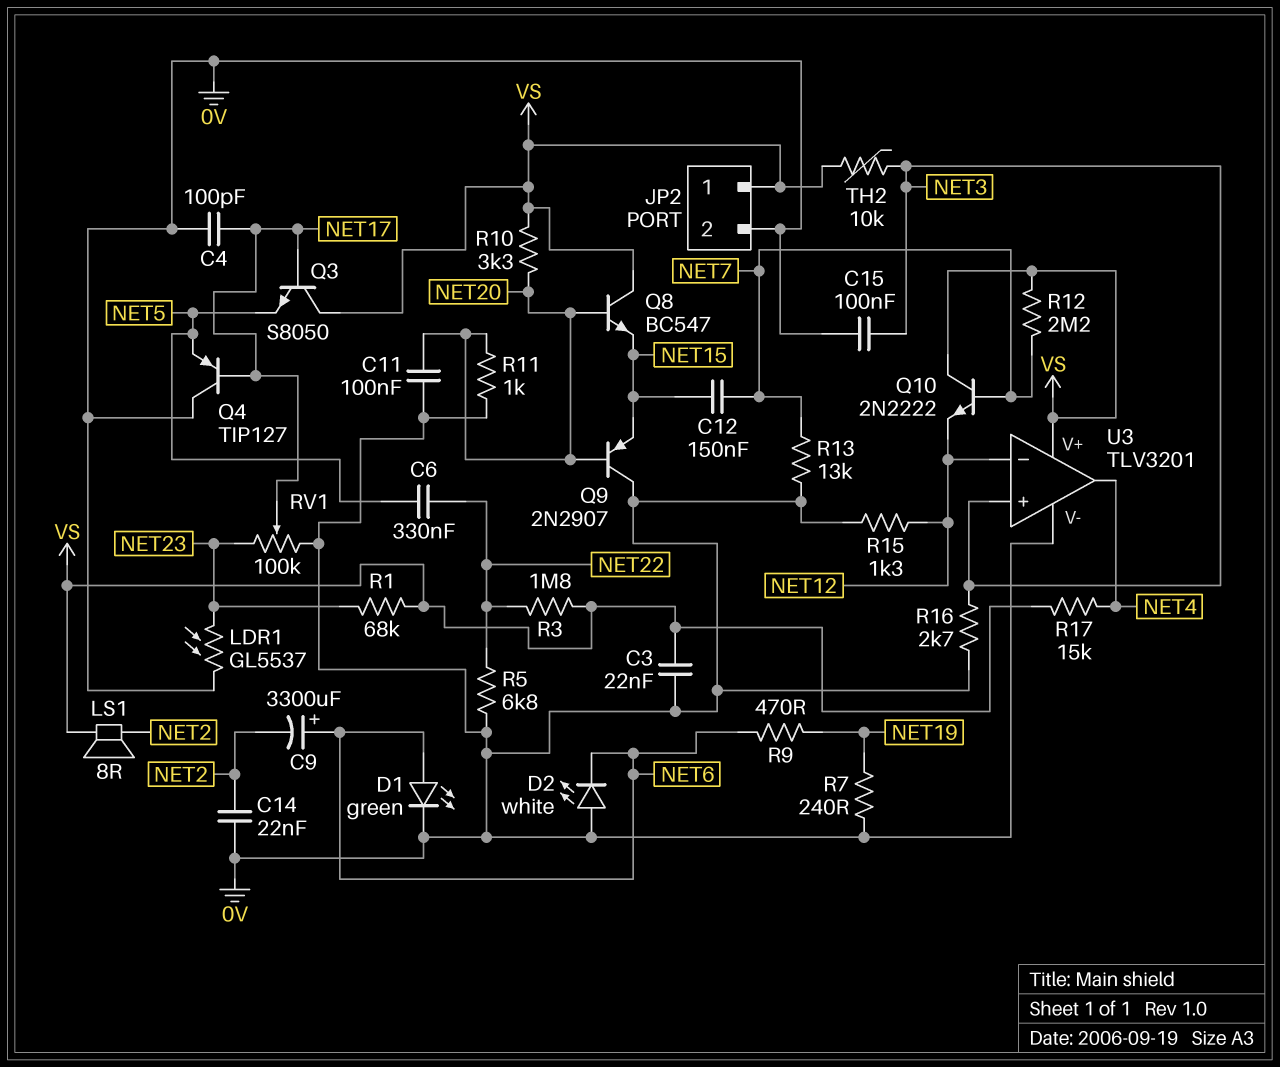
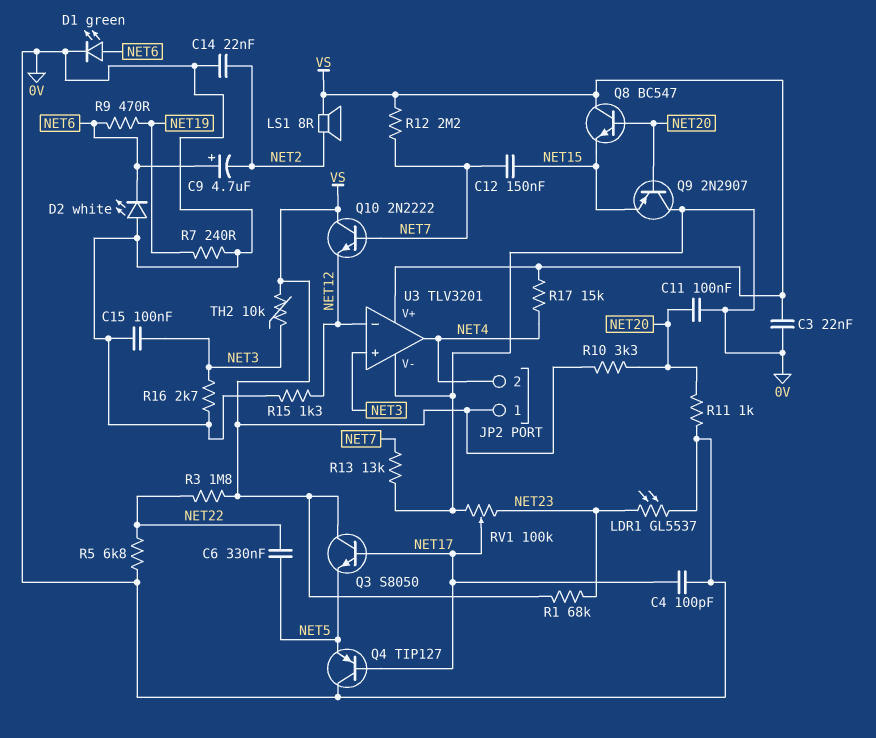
C9: 3300uF (plus NET6, minus NET2) -> 4.7uF (plus NET6, minus NET2)
JP2 pin 2: 0V -> NET4

